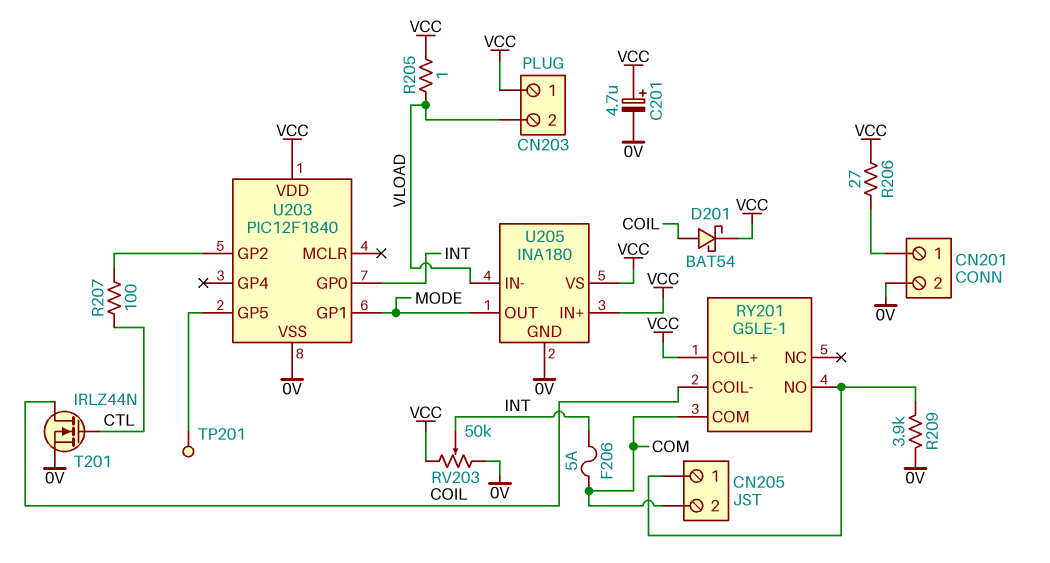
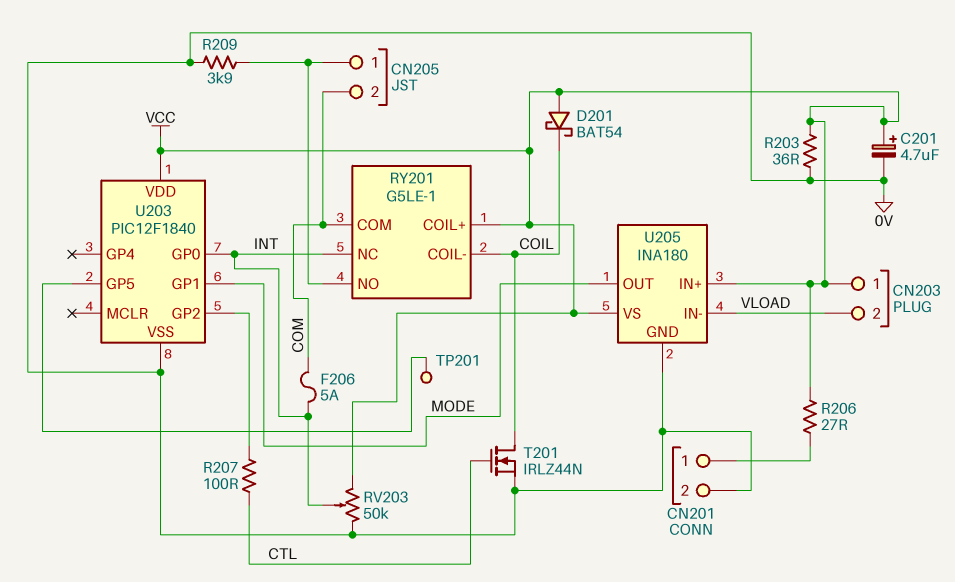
D201: schottky BAT54 (A COIL, K VCC) -> schottky BAT54 (A VCC, K COIL)
R203: none -> 36 (0V, VCC)
R205: 1 (VCC, VLOAD) -> none
RY201 pin NC: none -> INT

